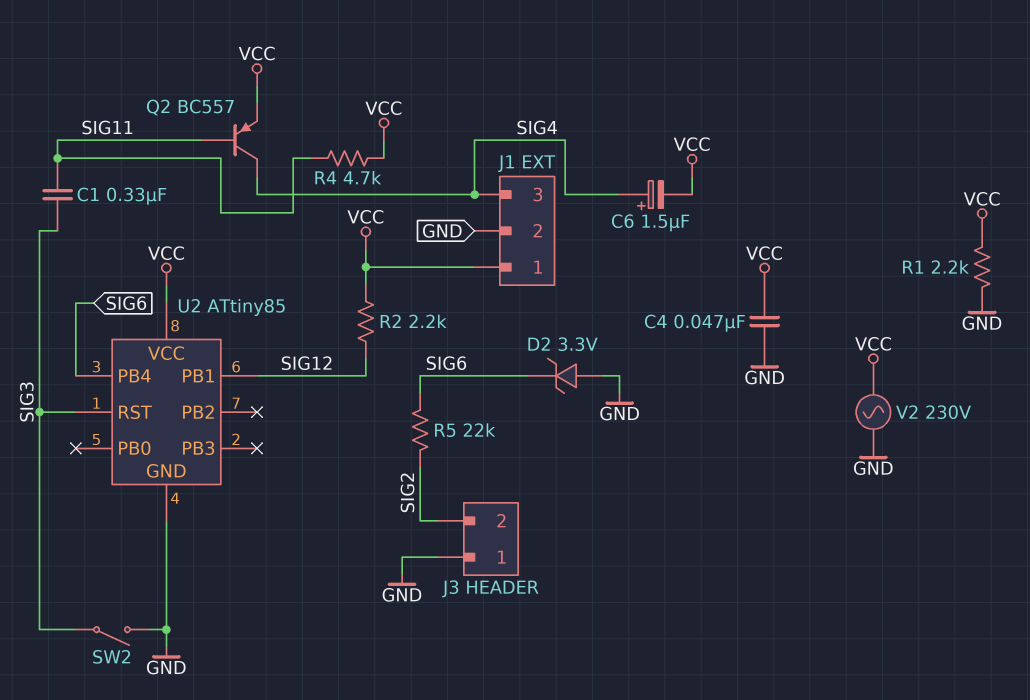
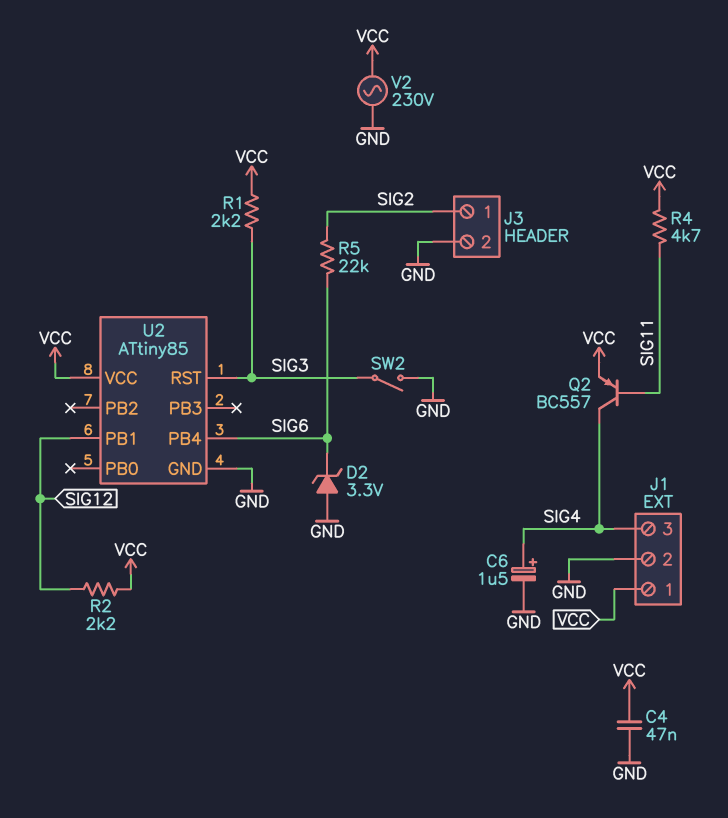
C1: 330nF (SIG3, SIG11) -> none
C6: 1.5uF (plus SIG4, minus VCC) -> 1.5uF (plus SIG4, minus GND)
J3 pin 1: GND -> SIG2
J3 pin 2: SIG2 -> GND
R1: 2.2k (GND, VCC) -> 2.2k (SIG3, VCC)

